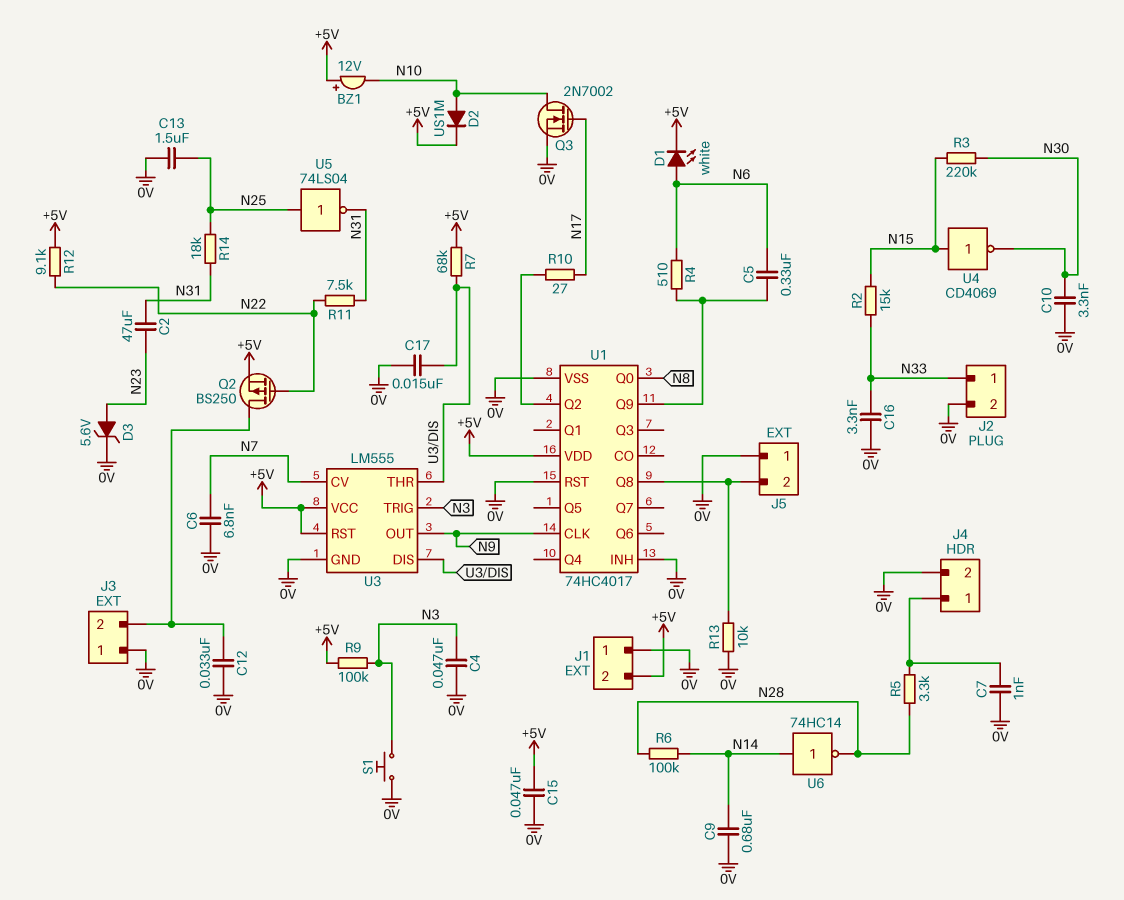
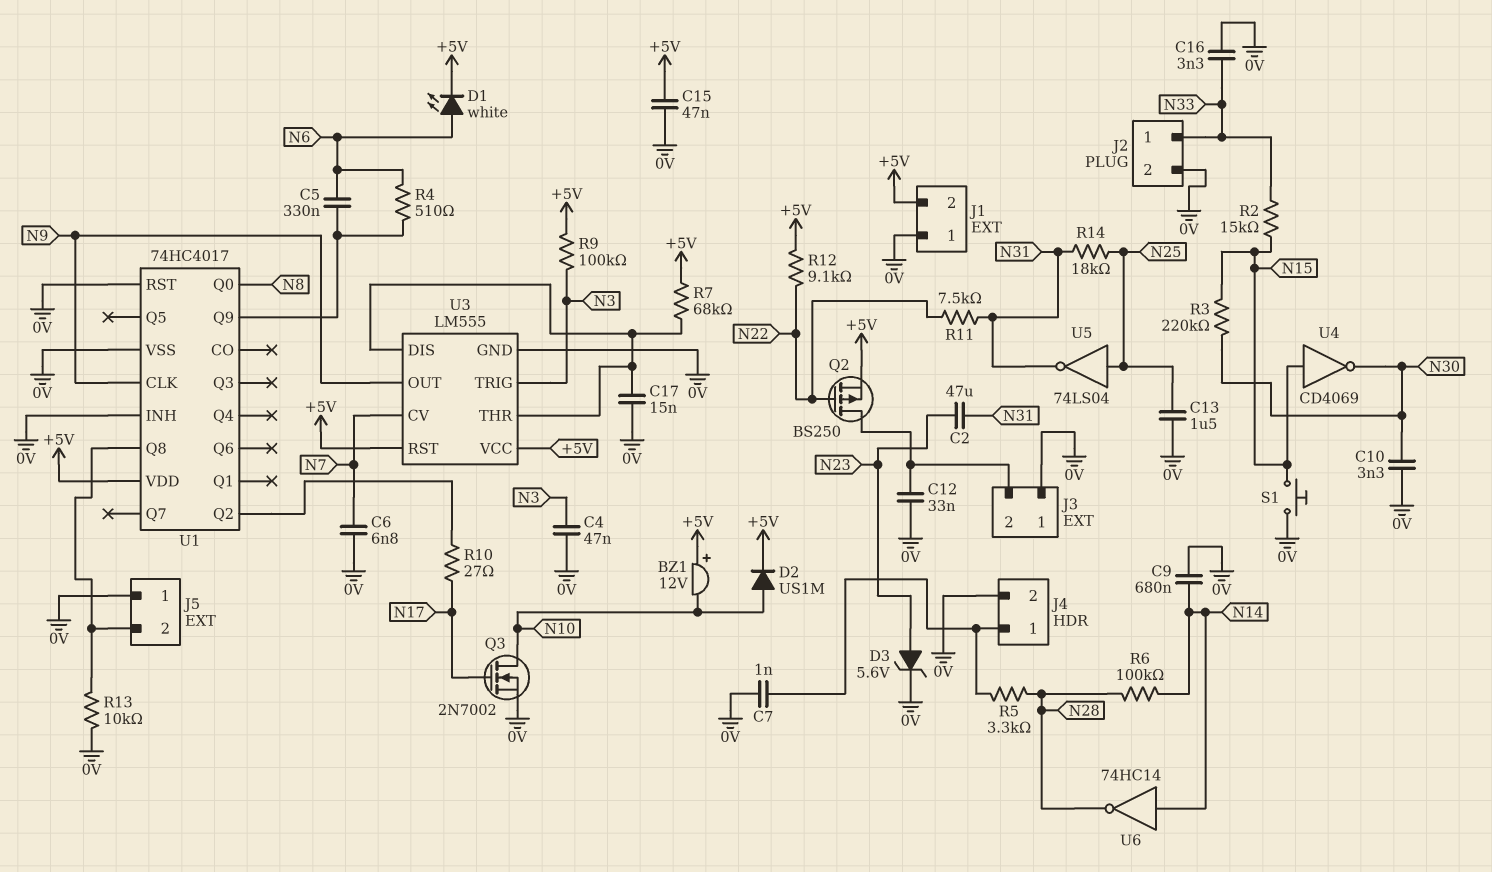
S1: button (0V, N3) -> button (0V, N15)

